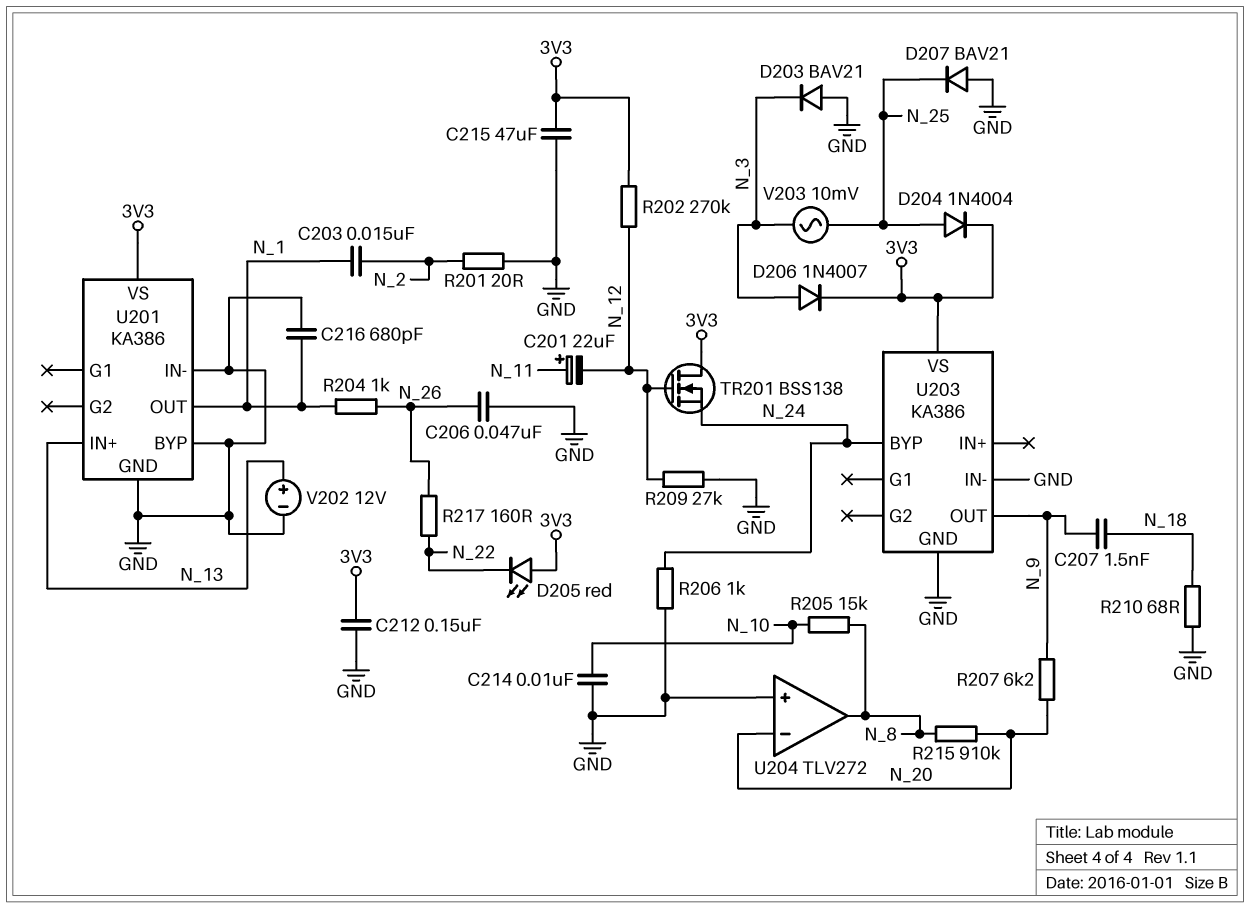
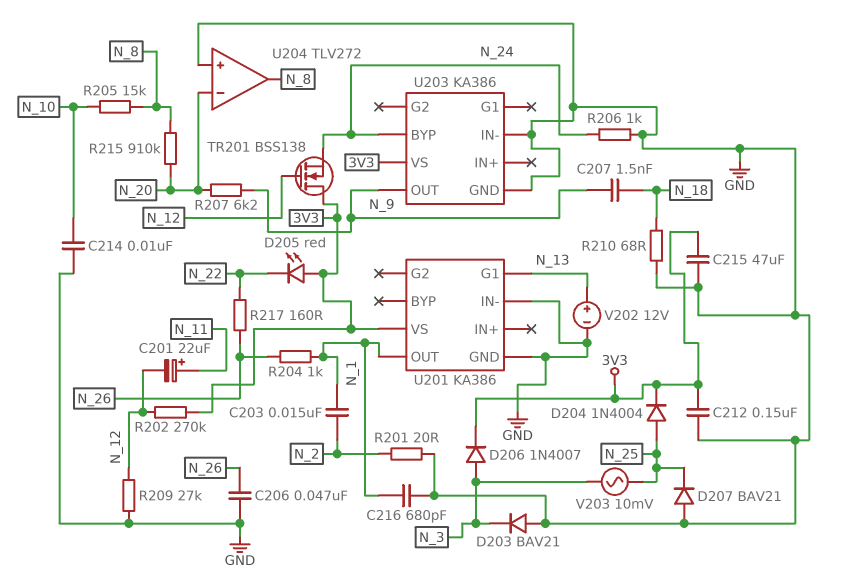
U201 pin BYP: GND -> none
U201 pin G1: none -> N_13
U201 pin IN+: N_13 -> none

